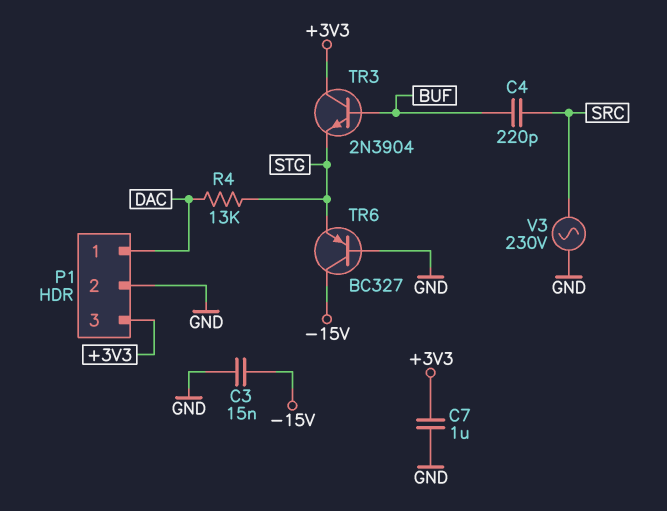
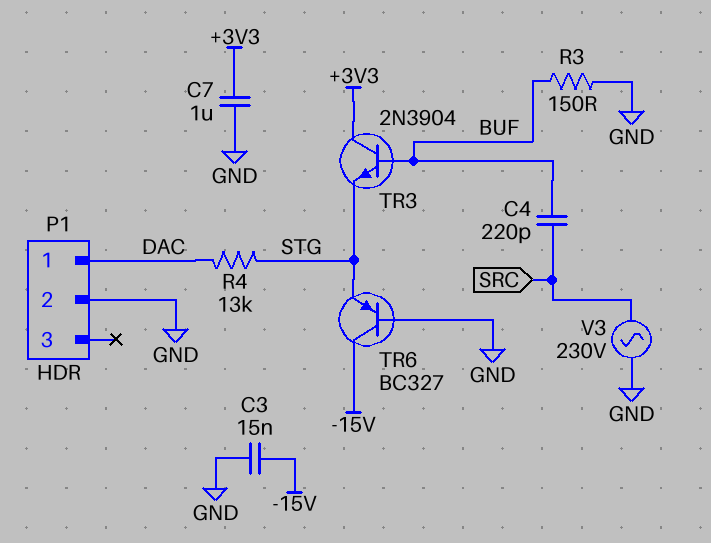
P1 pin 3: +3V3 -> none
R3: none -> 150 (BUF, GND)

